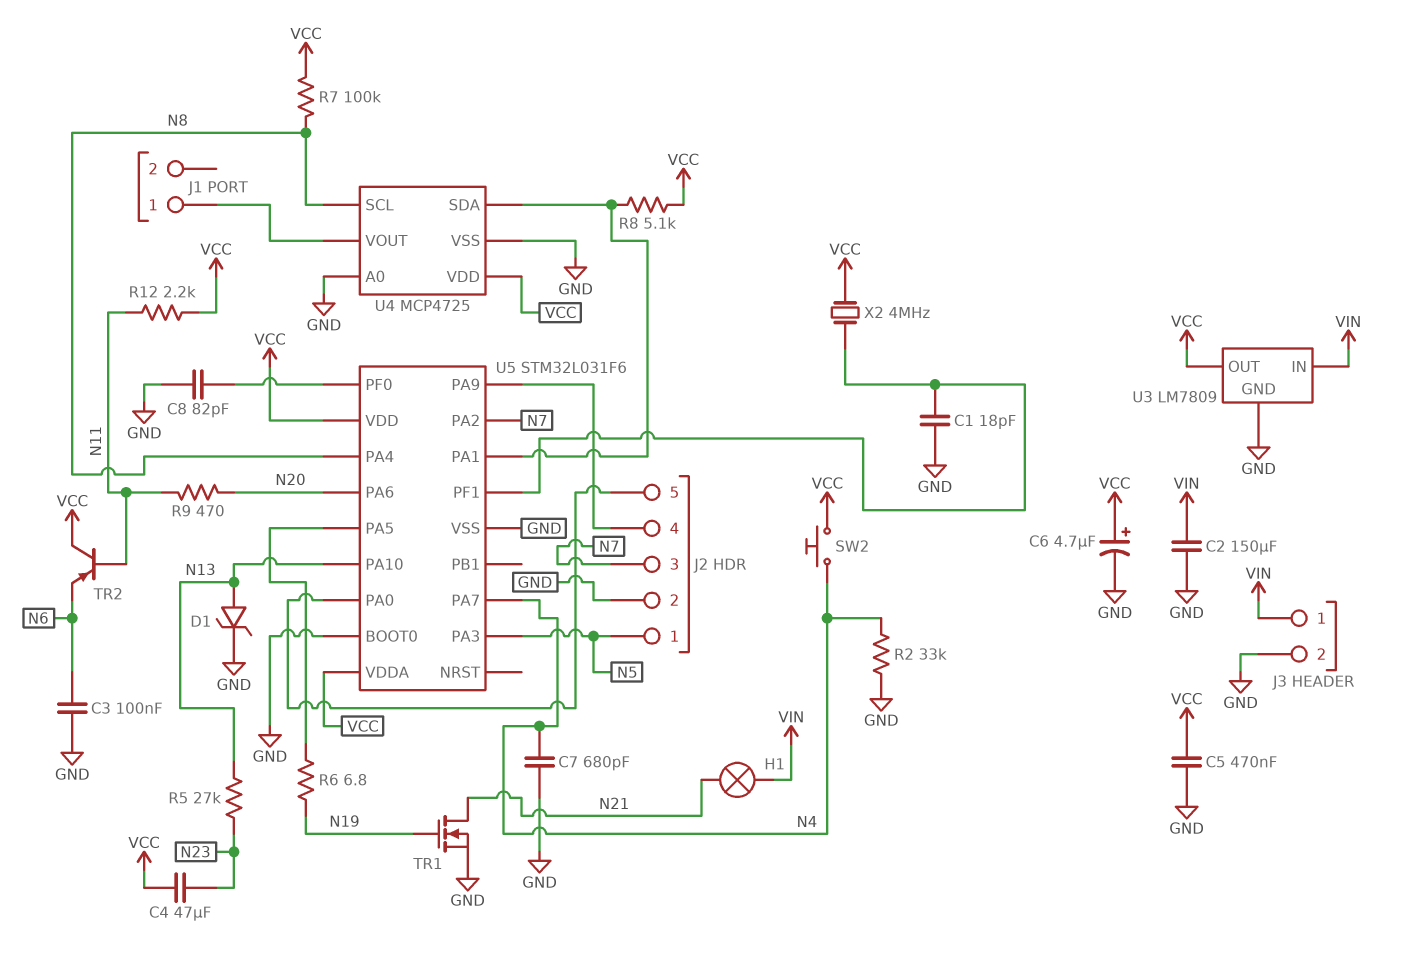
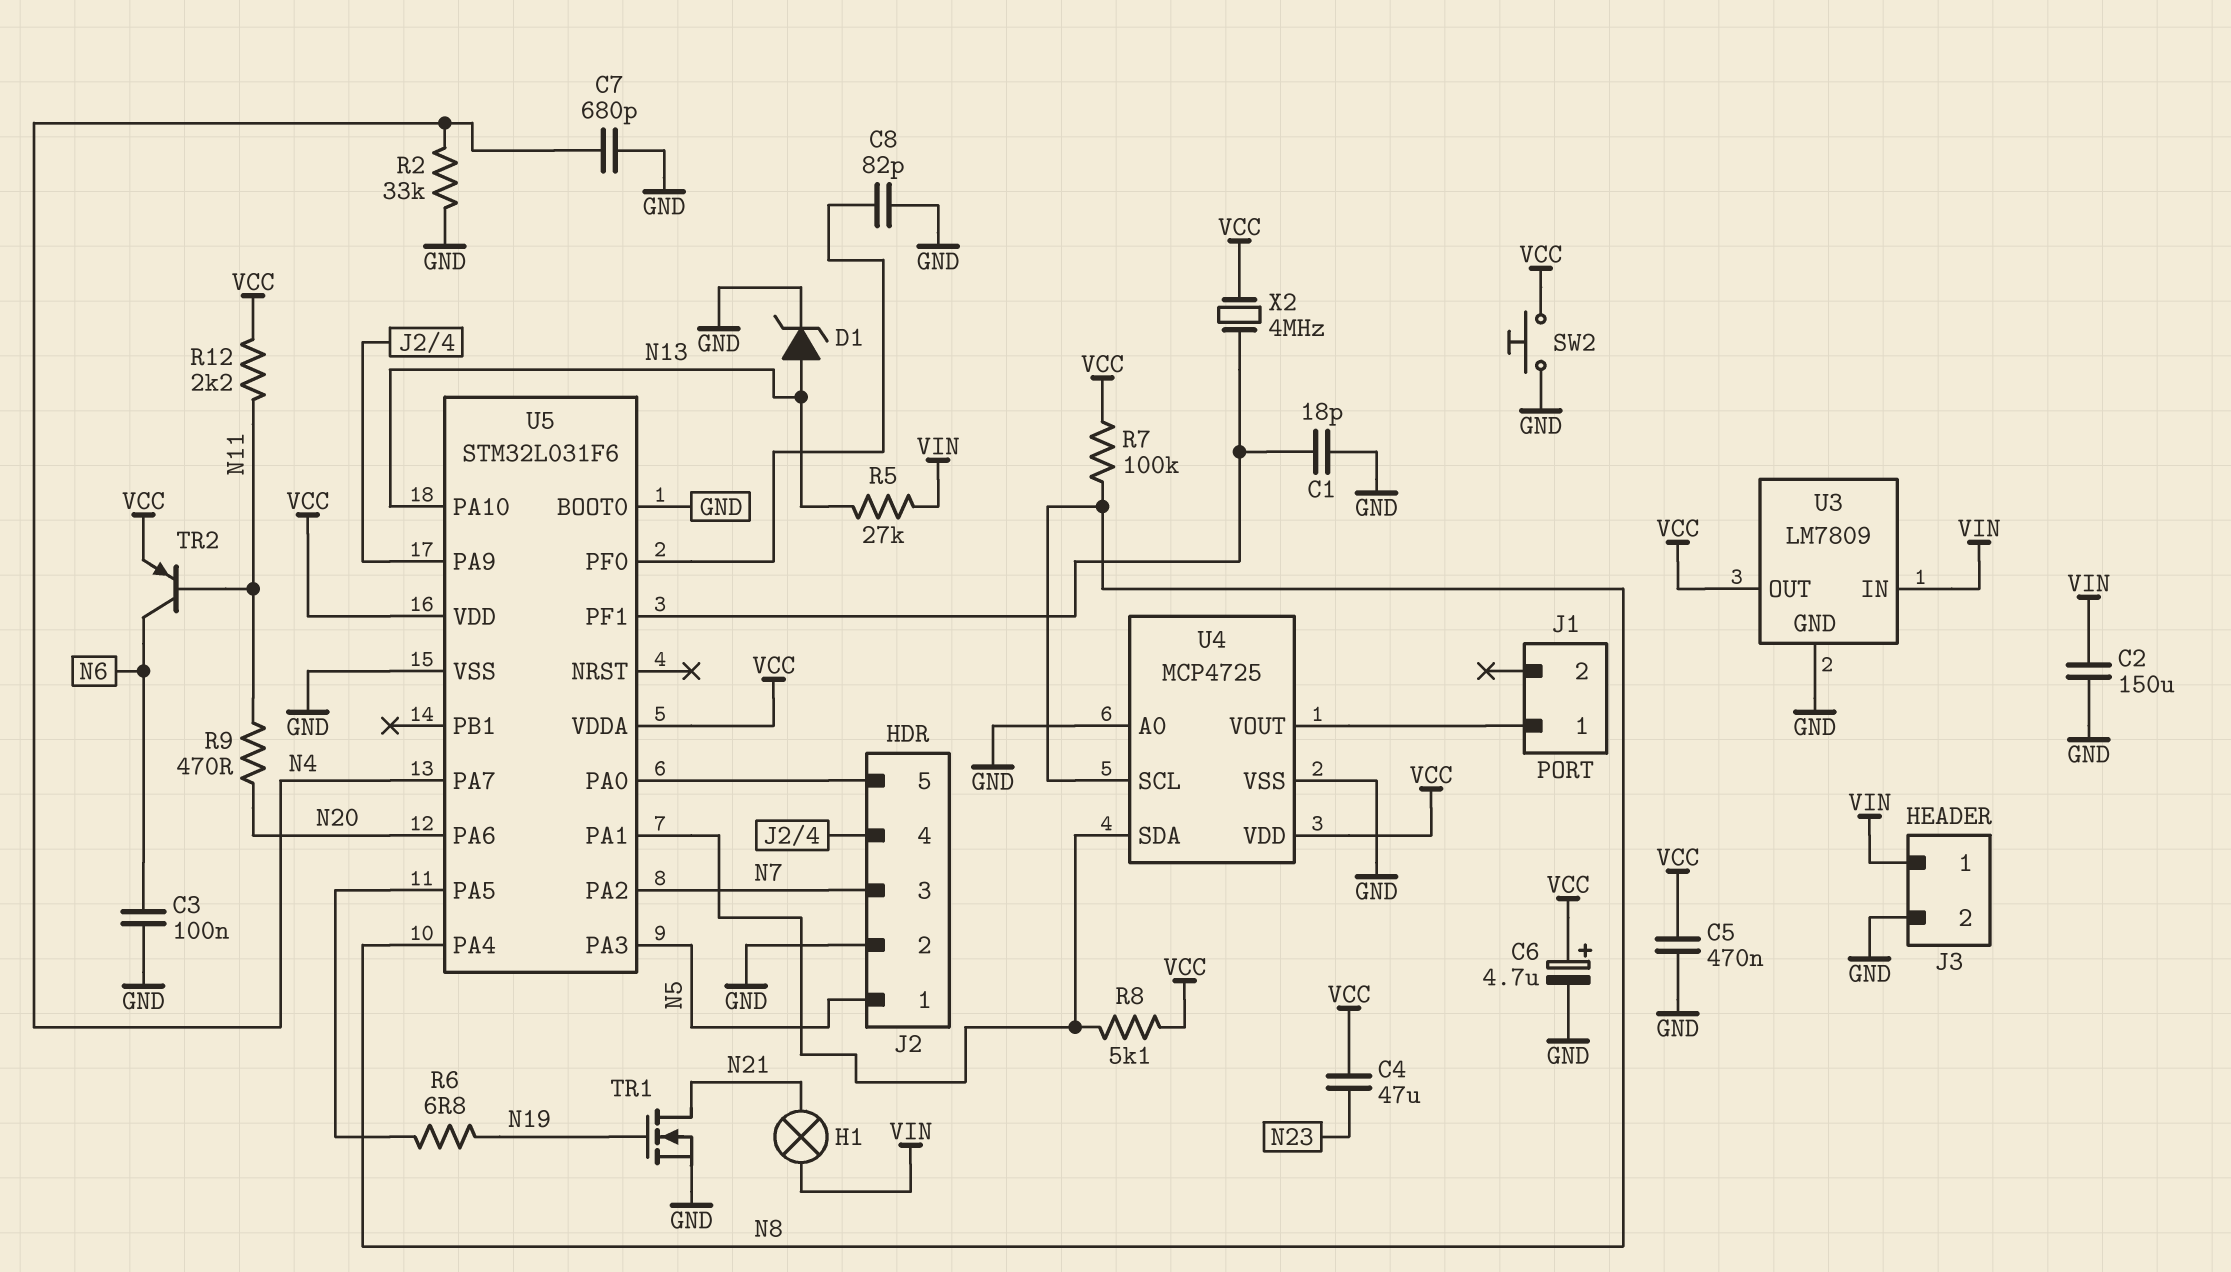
R5: 27k (N13, N23) -> 27k (N13, VIN)
SW2: button (N4, VCC) -> button (GND, VCC)
TR2: PNP (B N11, C VCC, E N6) -> PNP (B N11, C N6, E VCC)

